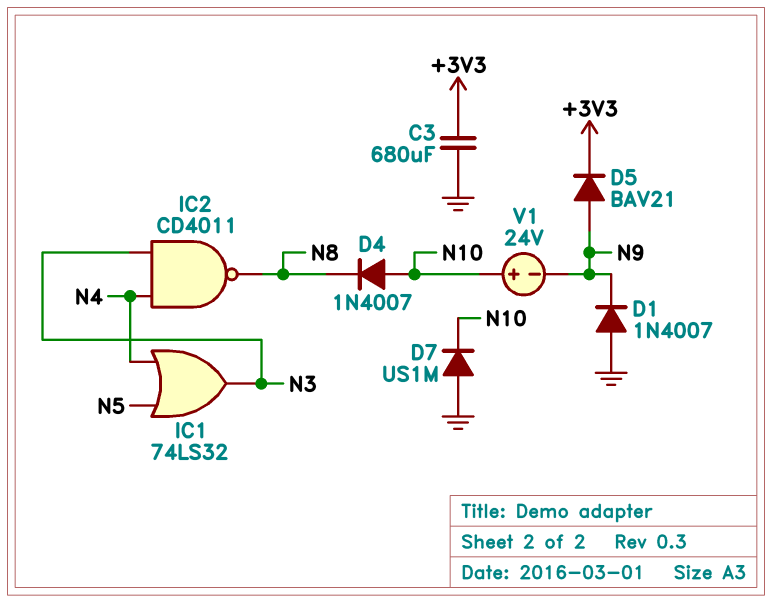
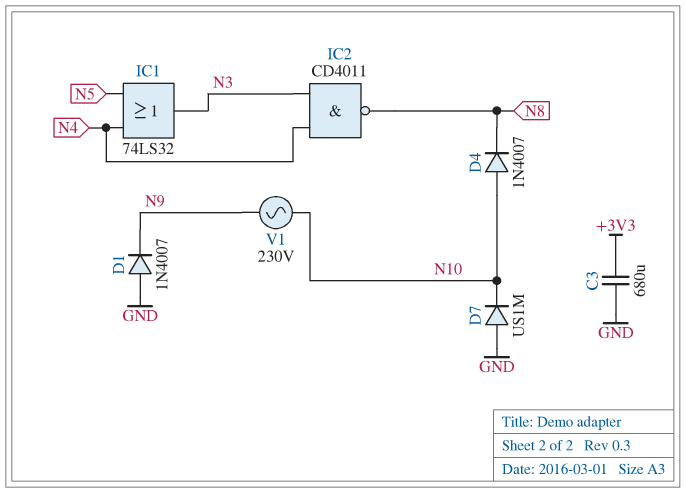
D5: diode BAV21 (A N9, K +3V3) -> none
V1: 24V (plus N10, minus N9) -> AC 230V (N9, N10)

